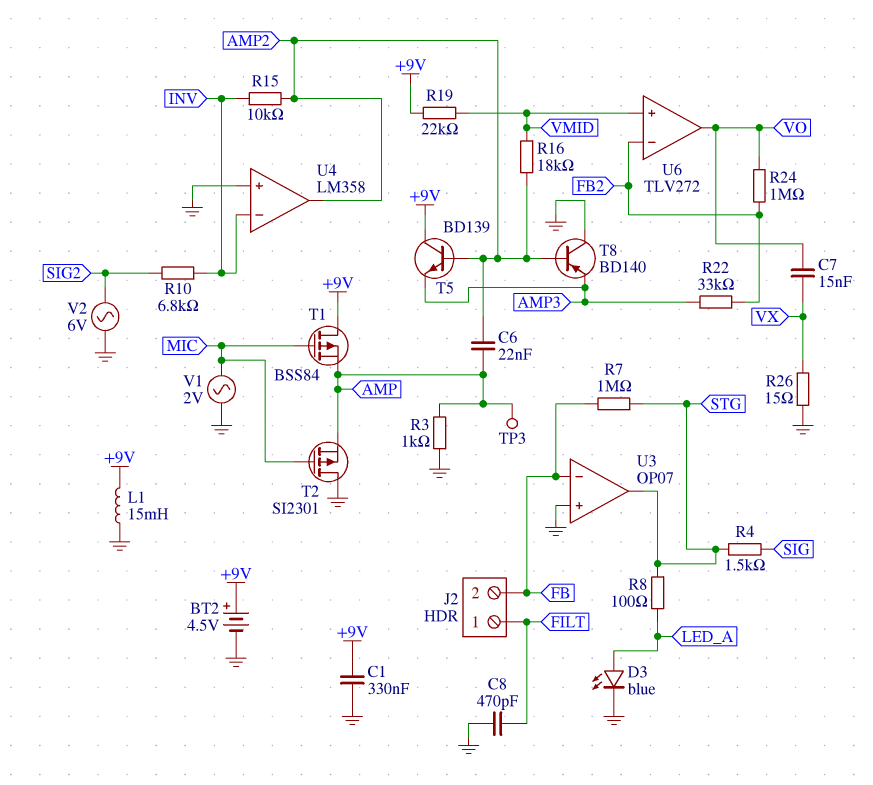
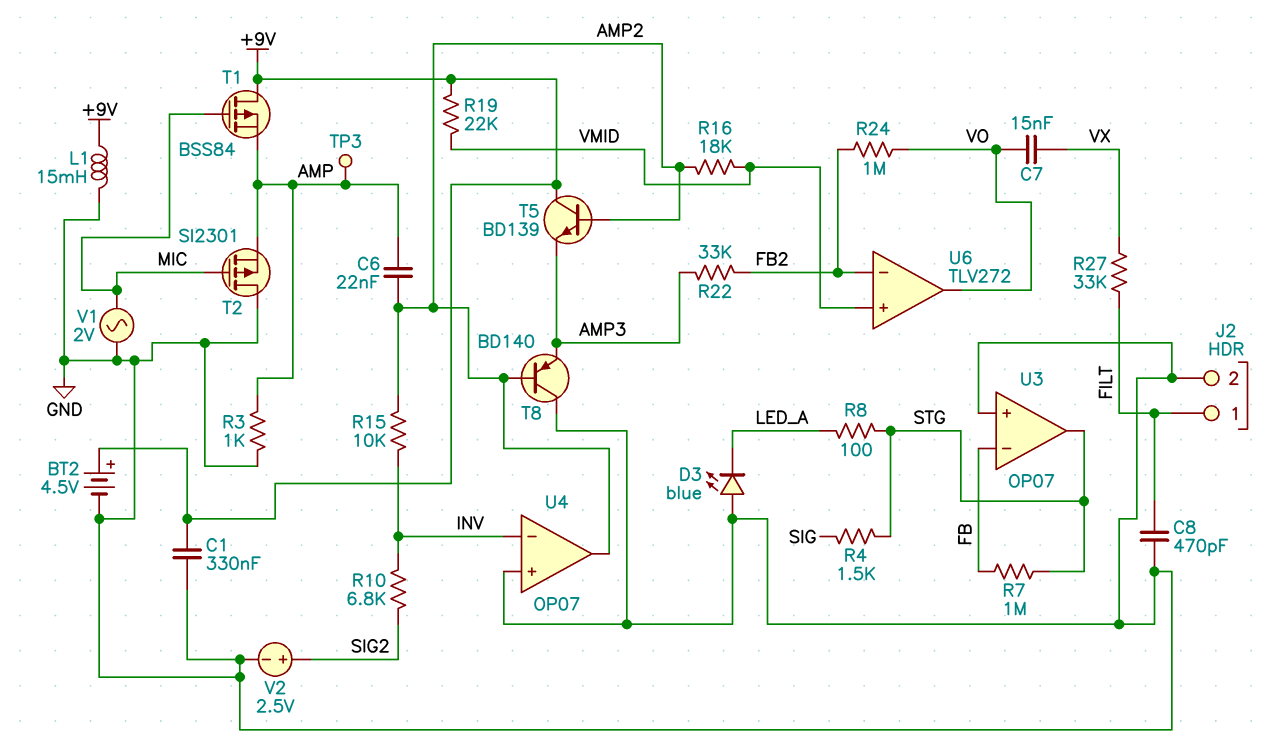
D3: LED blue (A LED_A, K GND) -> LED blue (A GND, K LED_A)
J2 pin 2: FB -> GND
R26: 15 (GND, VX) -> none
R27: none -> 33k (FILT, VX)
U4: LM358 -> OP07
V2: AC 6V (GND, SIG2) -> 2.5V (plus SIG2, minus GND)

